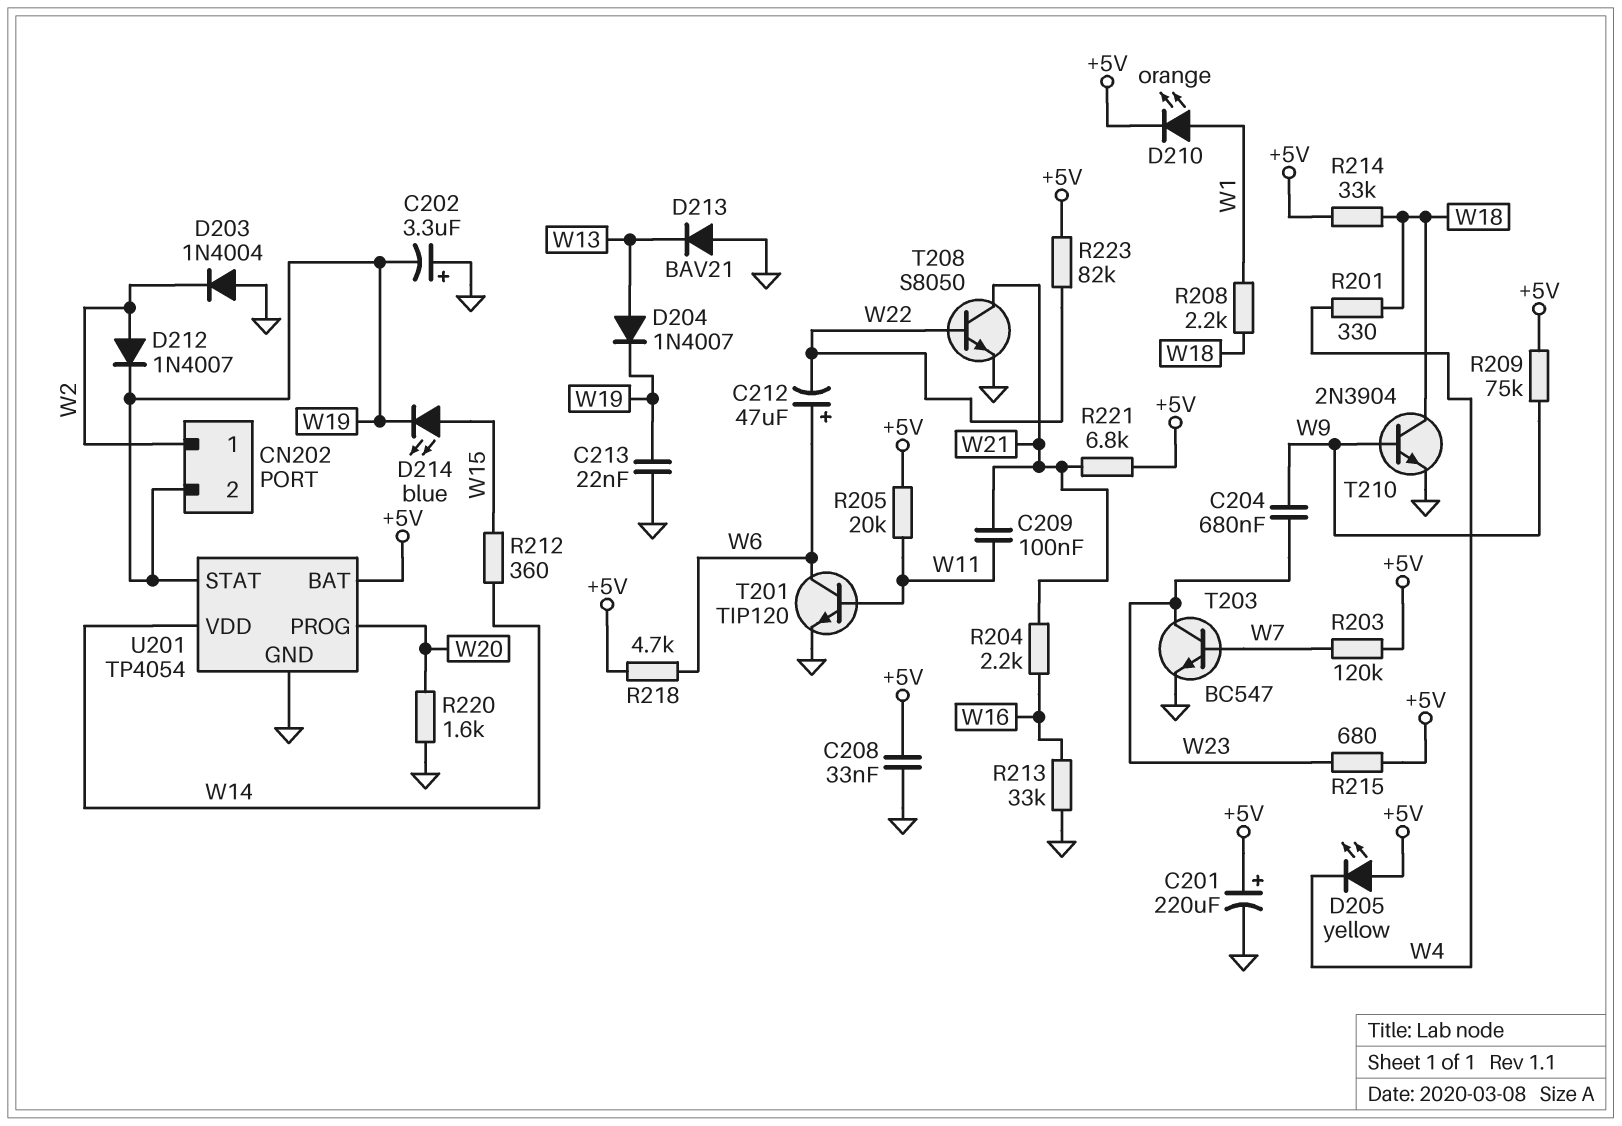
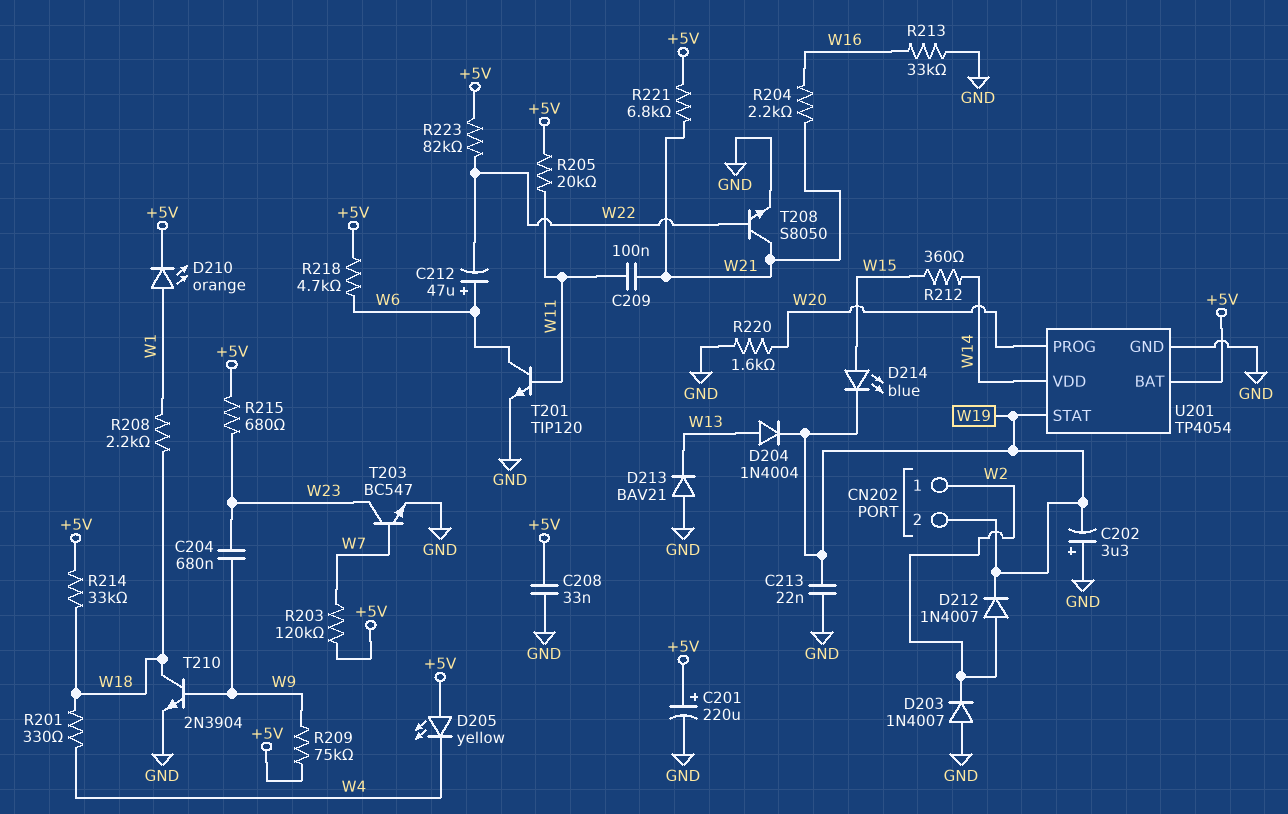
D203: diode 1N4004 (A GND, K W2) -> diode 1N4007 (A GND, K W2)
D204: diode 1N4007 (A W13, K W19) -> diode 1N4004 (A W13, K W19)

